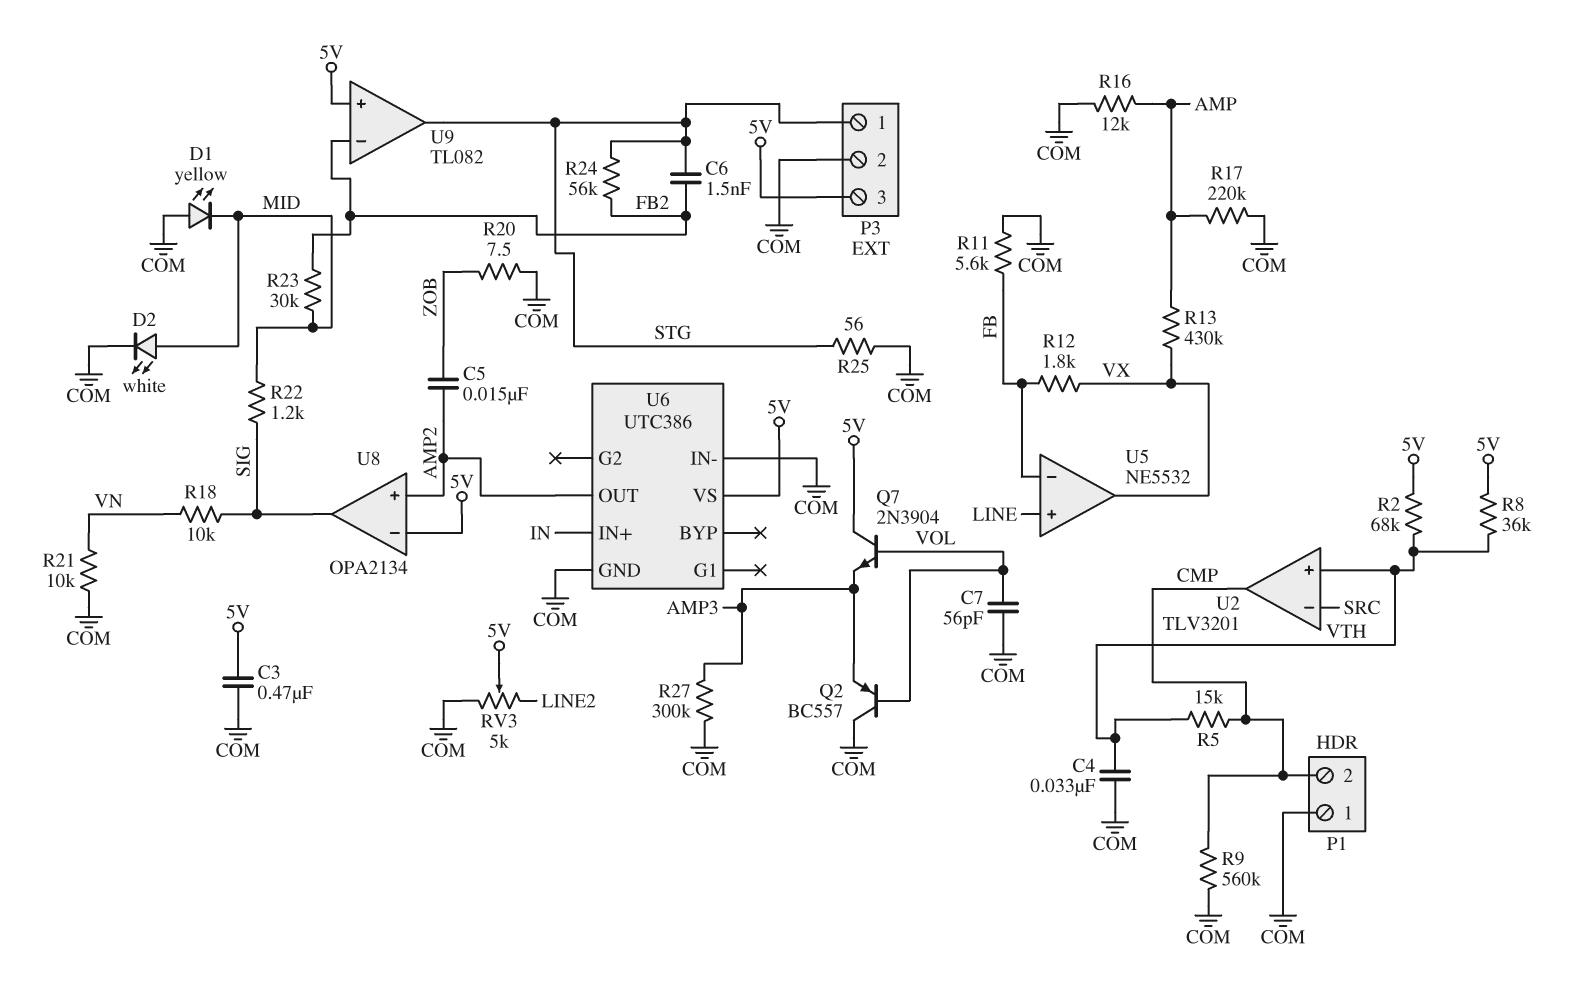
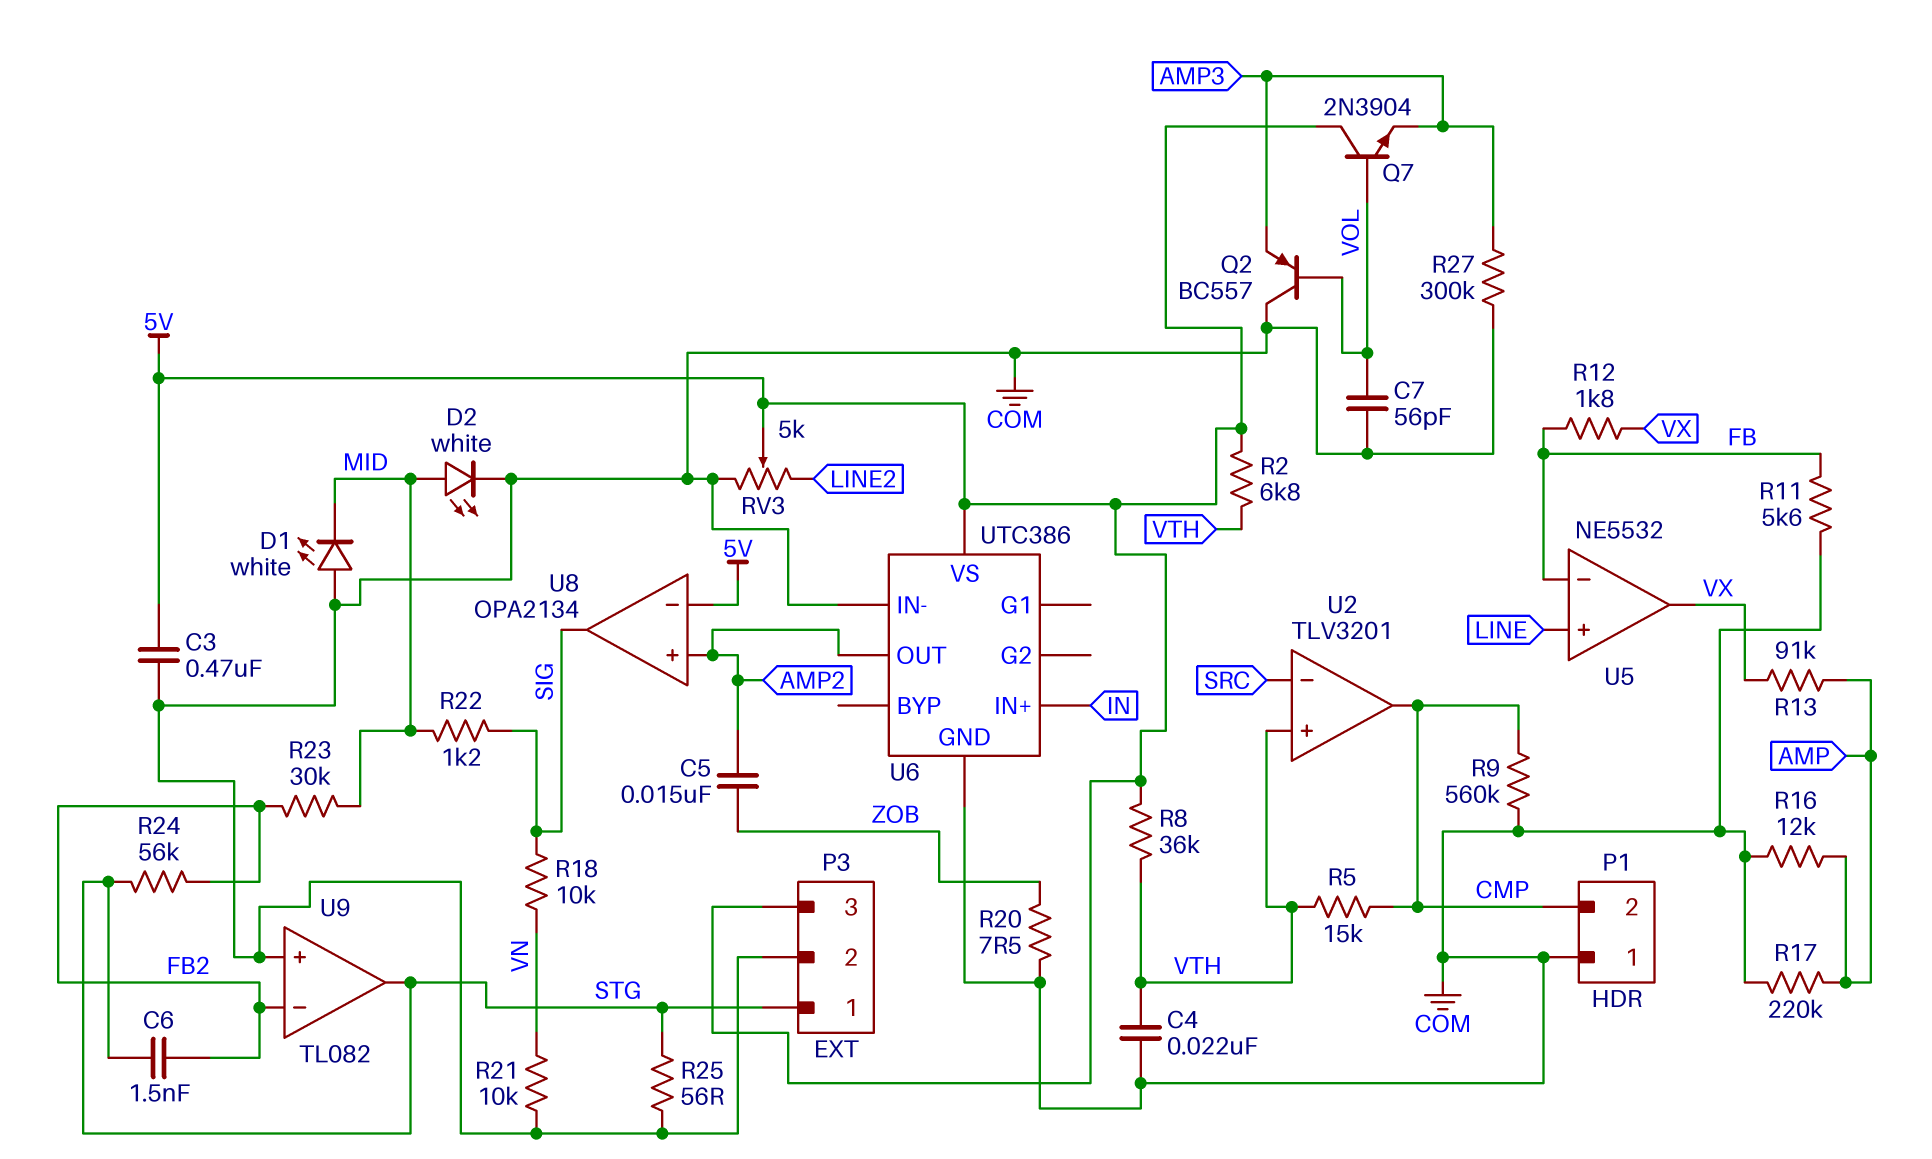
C4: 33nF (COM, VTH) -> 22nF (COM, VTH)
D1: LED yellow (A COM, K MID) -> LED white (A COM, K MID)
R2: 68k (5V, VTH) -> 6.8k (5V, VTH)
R13: 430k (AMP, VX) -> 91k (AMP, VX)
U9 pin in+: 5V -> COM

